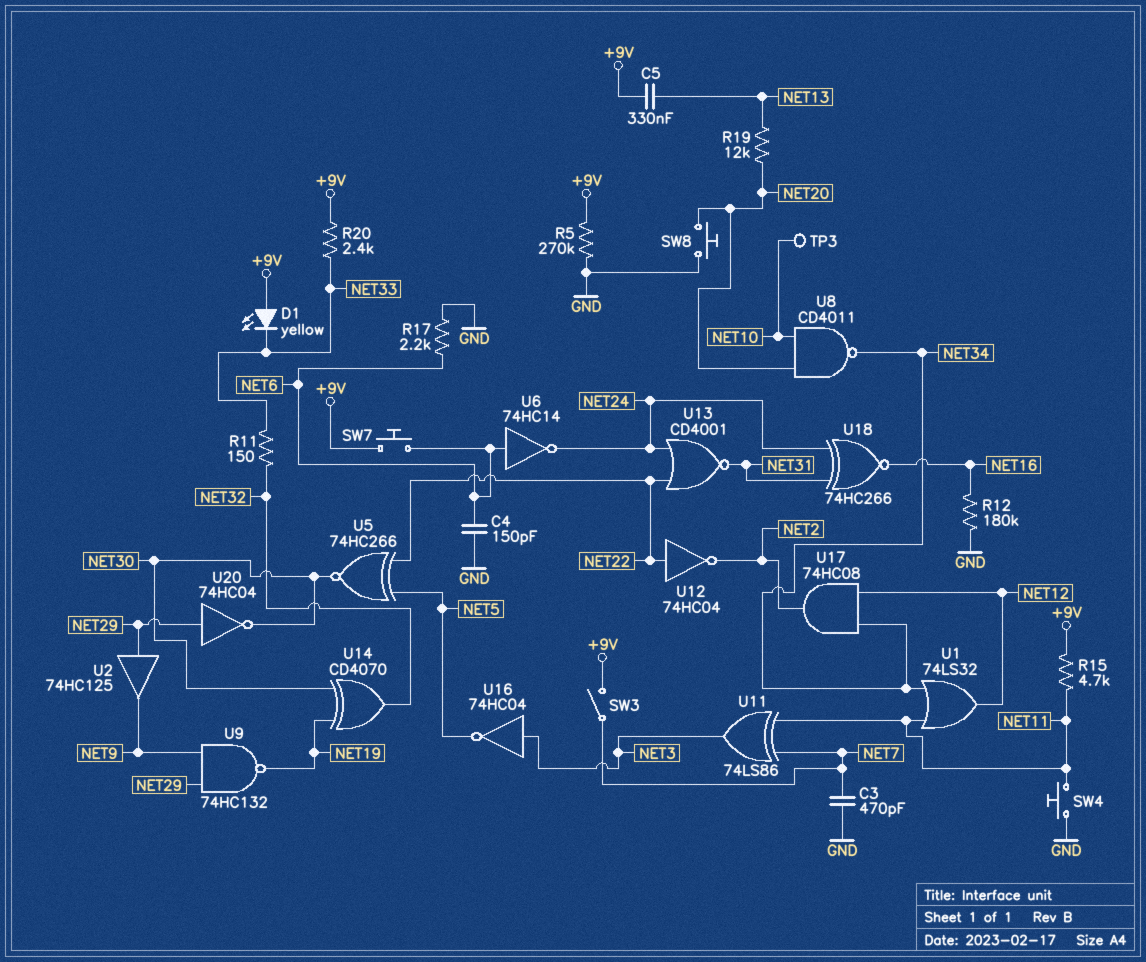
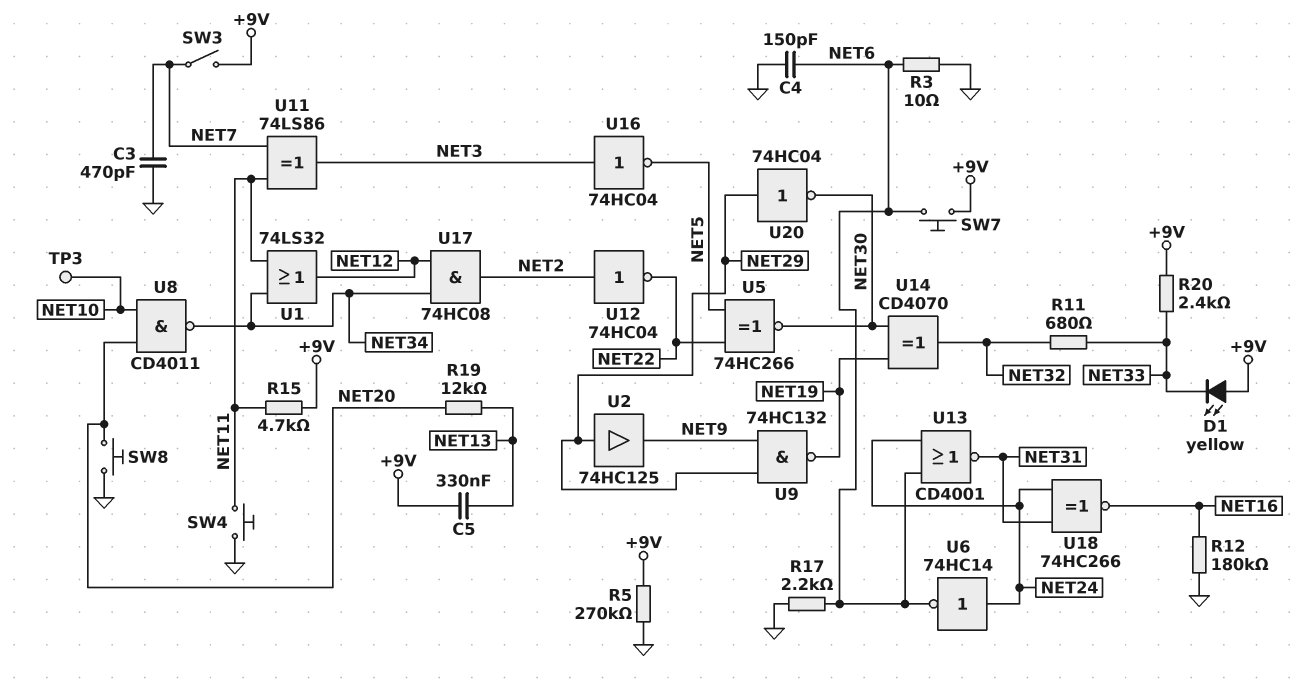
R3: none -> 10 (GND, NET6)
R11: 150 (NET32, NET33) -> 680 (NET32, NET33)
U6: NOT 74HC14 (in NET6, out NET24) -> NOT 74HC14 (in NET24, out NET6)
U12: NOT 74HC04 (in NET22, out NET2) -> NOT 74HC04 (in NET2, out NET22)
U13: NOR CD4001 (in NET22, in NET24, out NET31) -> NOR CD4001 (in NET6, in NET24, out NET31)

